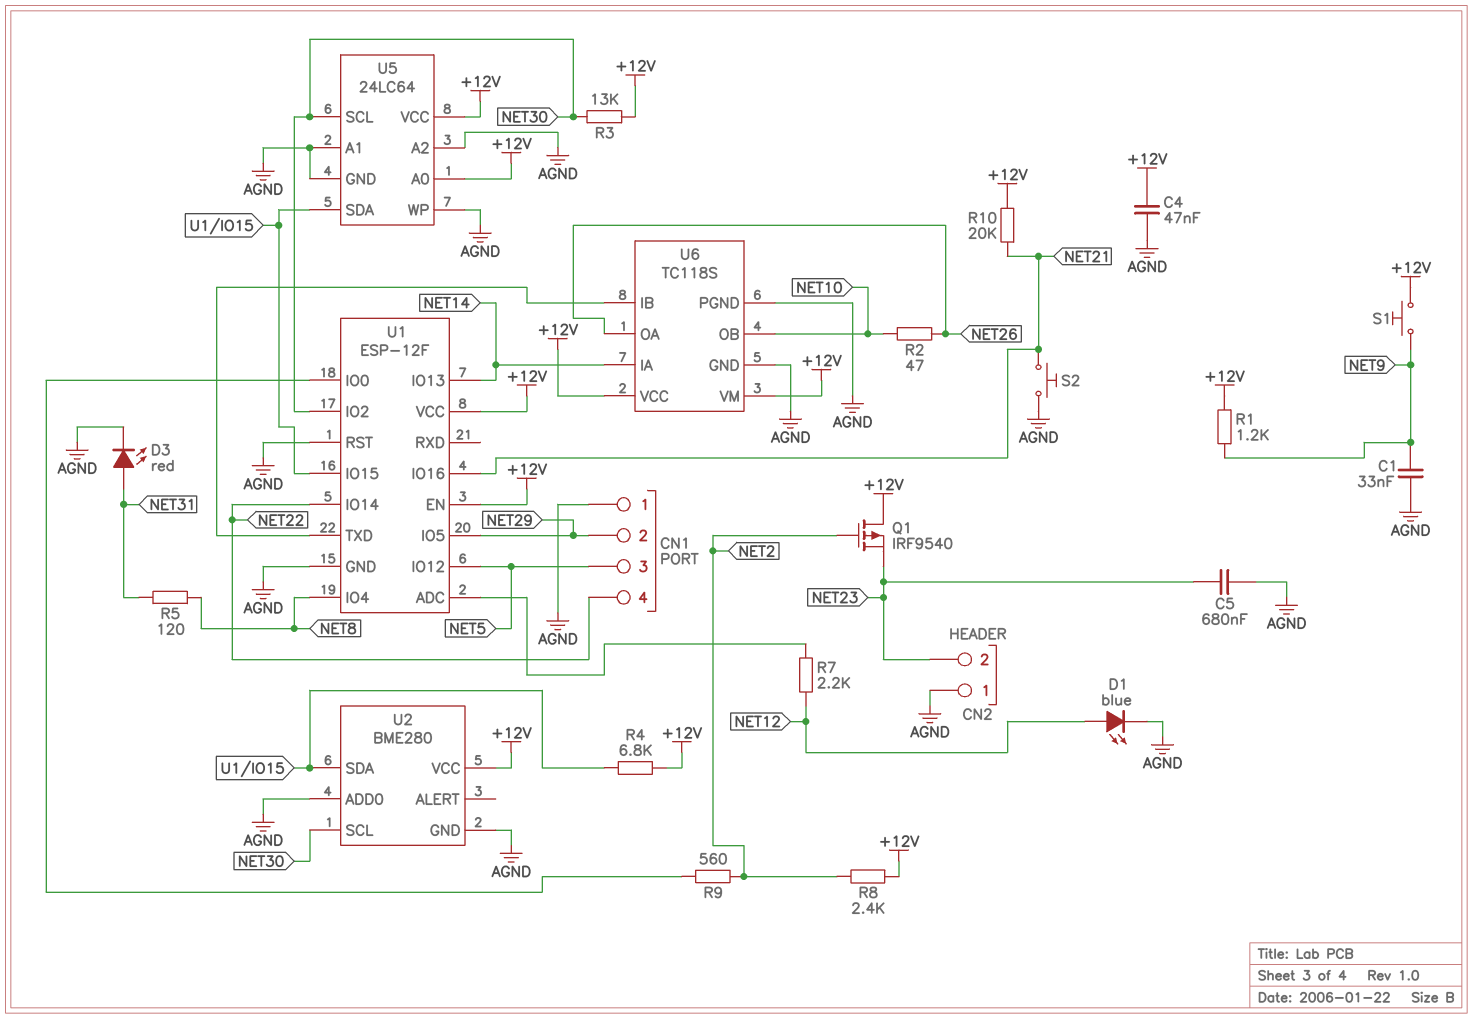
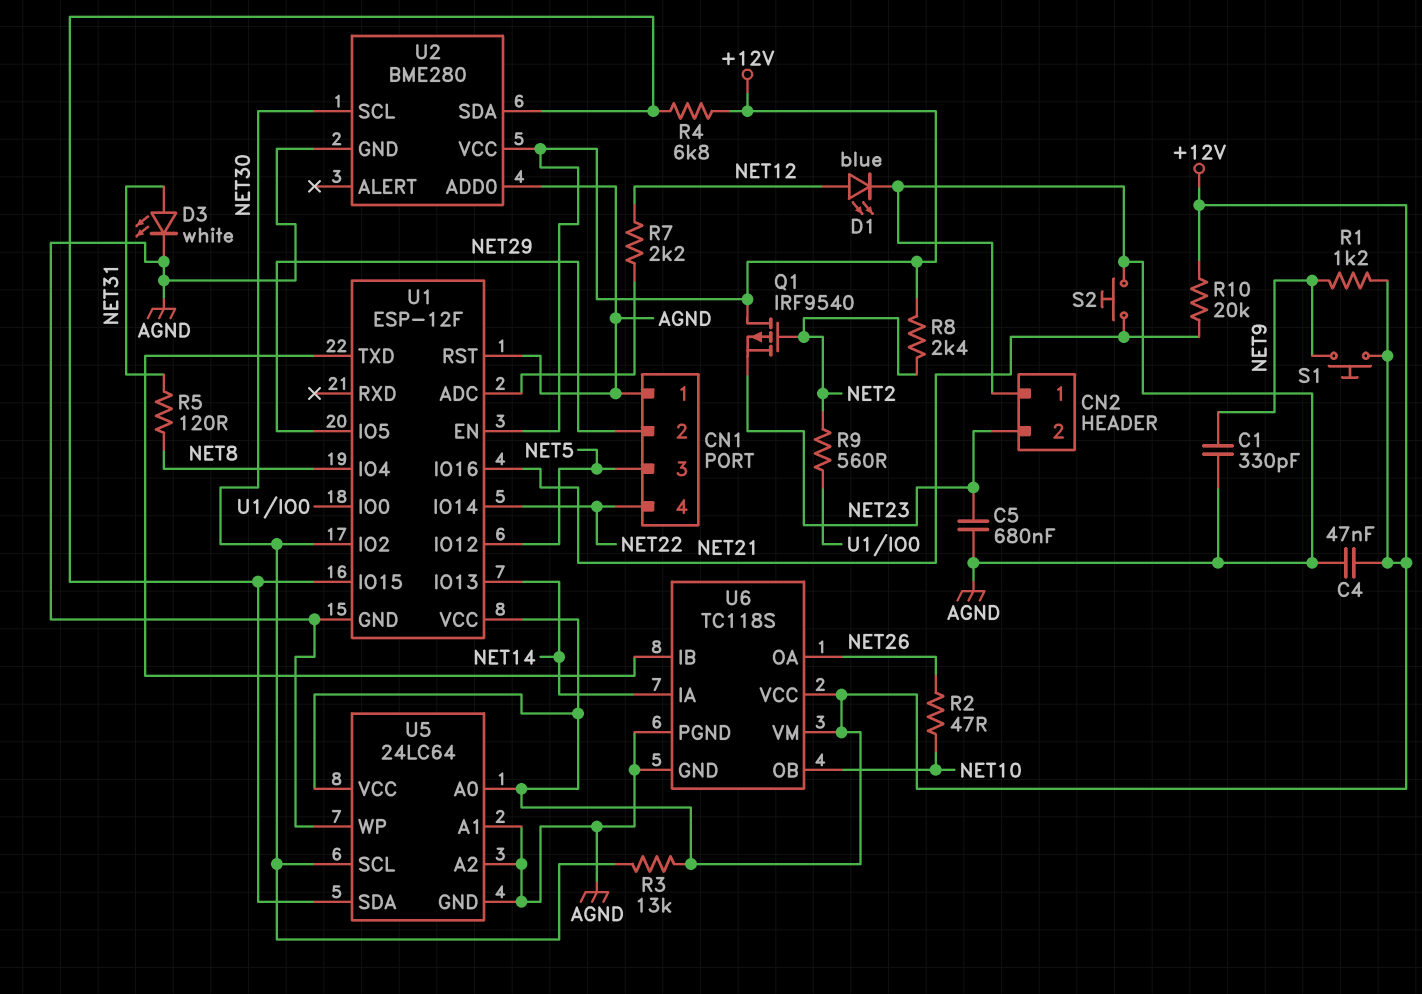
C1: 33nF (AGND, NET9) -> 330pF (AGND, NET9)
D3: LED red (A NET31, K AGND) -> LED white (A NET31, K AGND)

